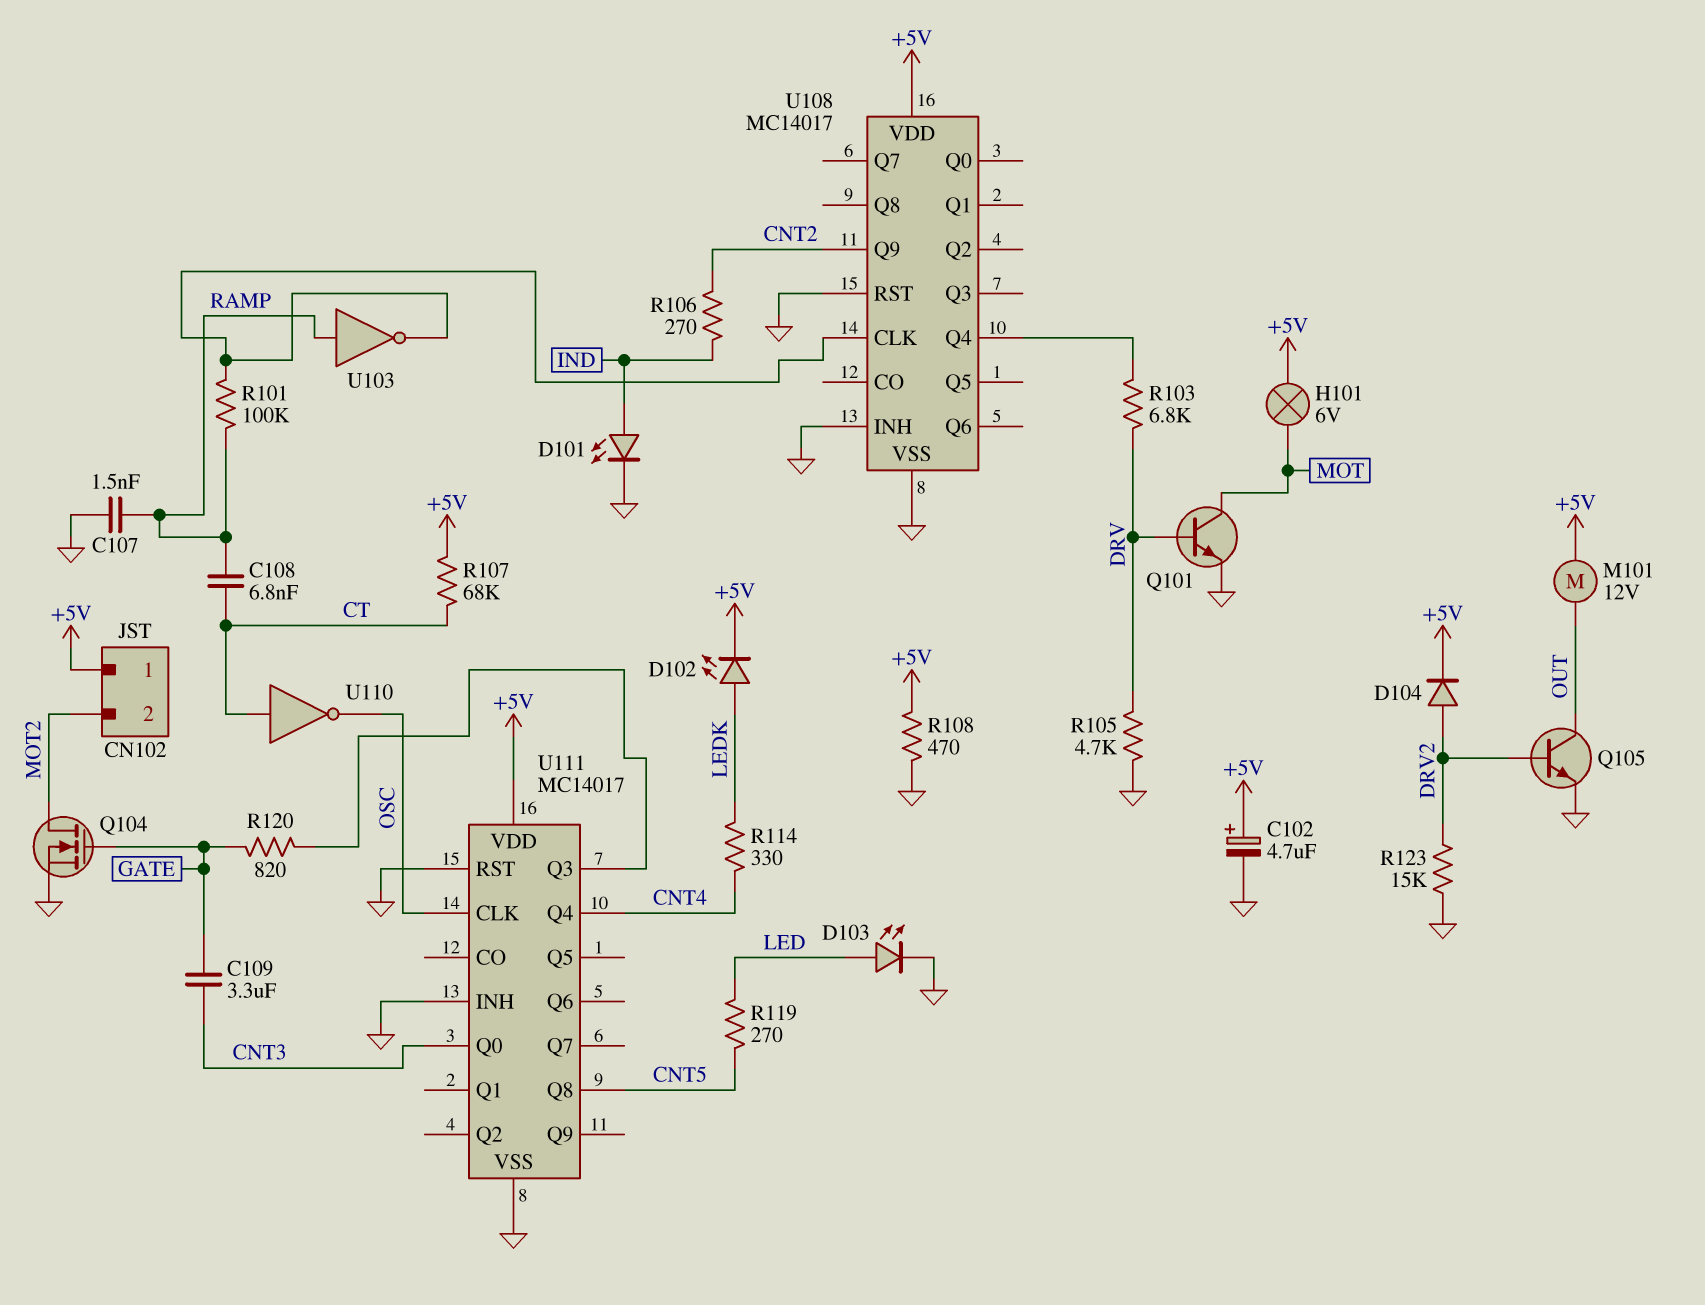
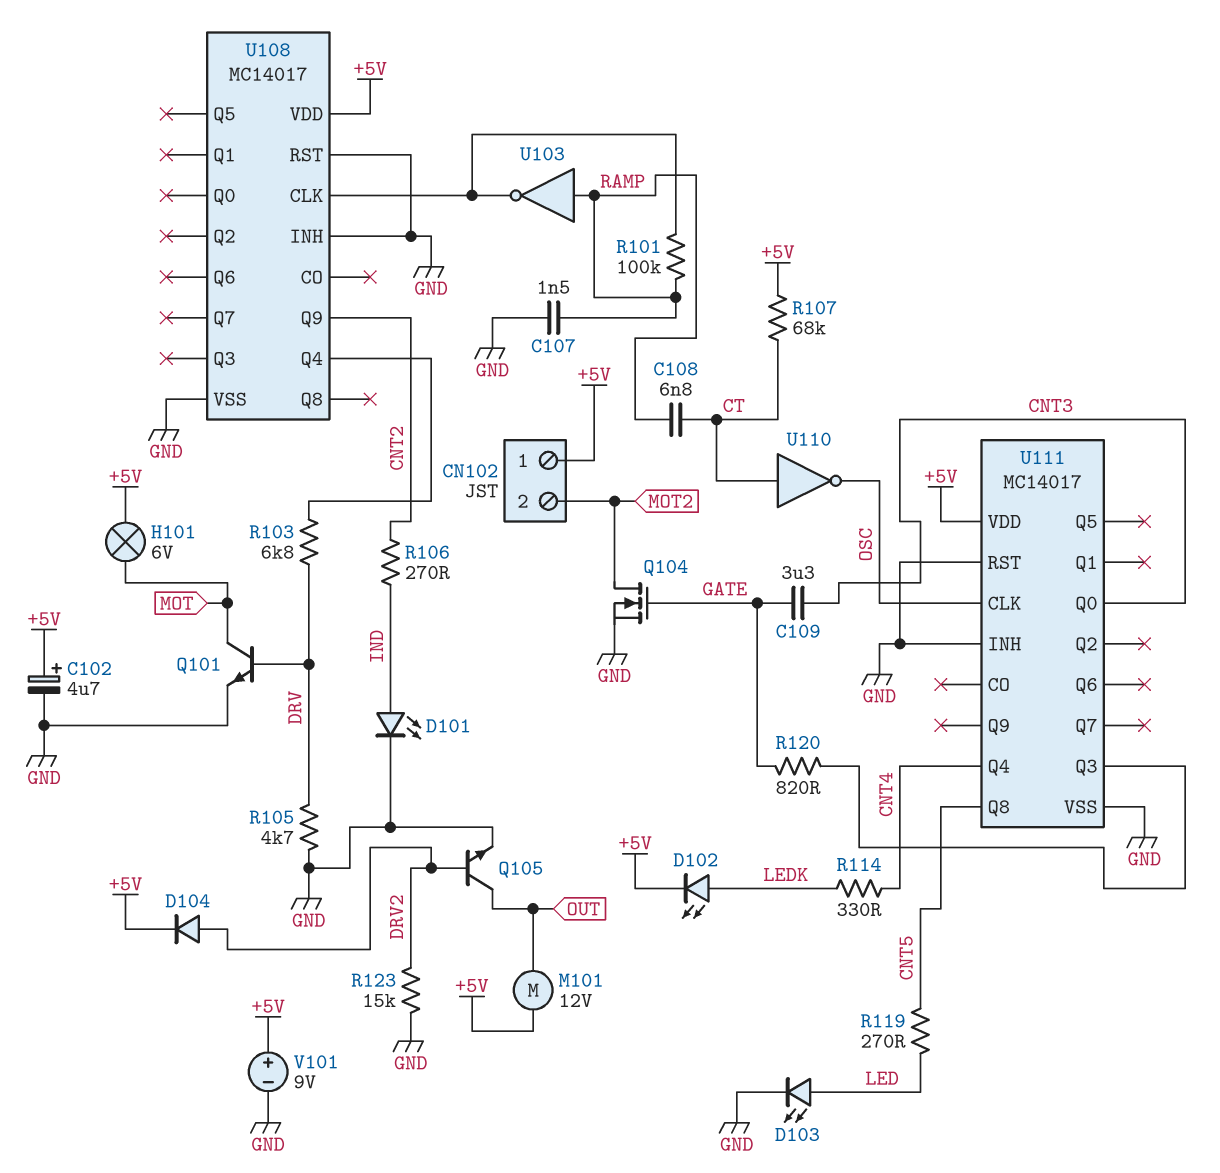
R108: 470 (+5V, GND) -> none
V101: none -> 9V (plus +5V, minus GND)

